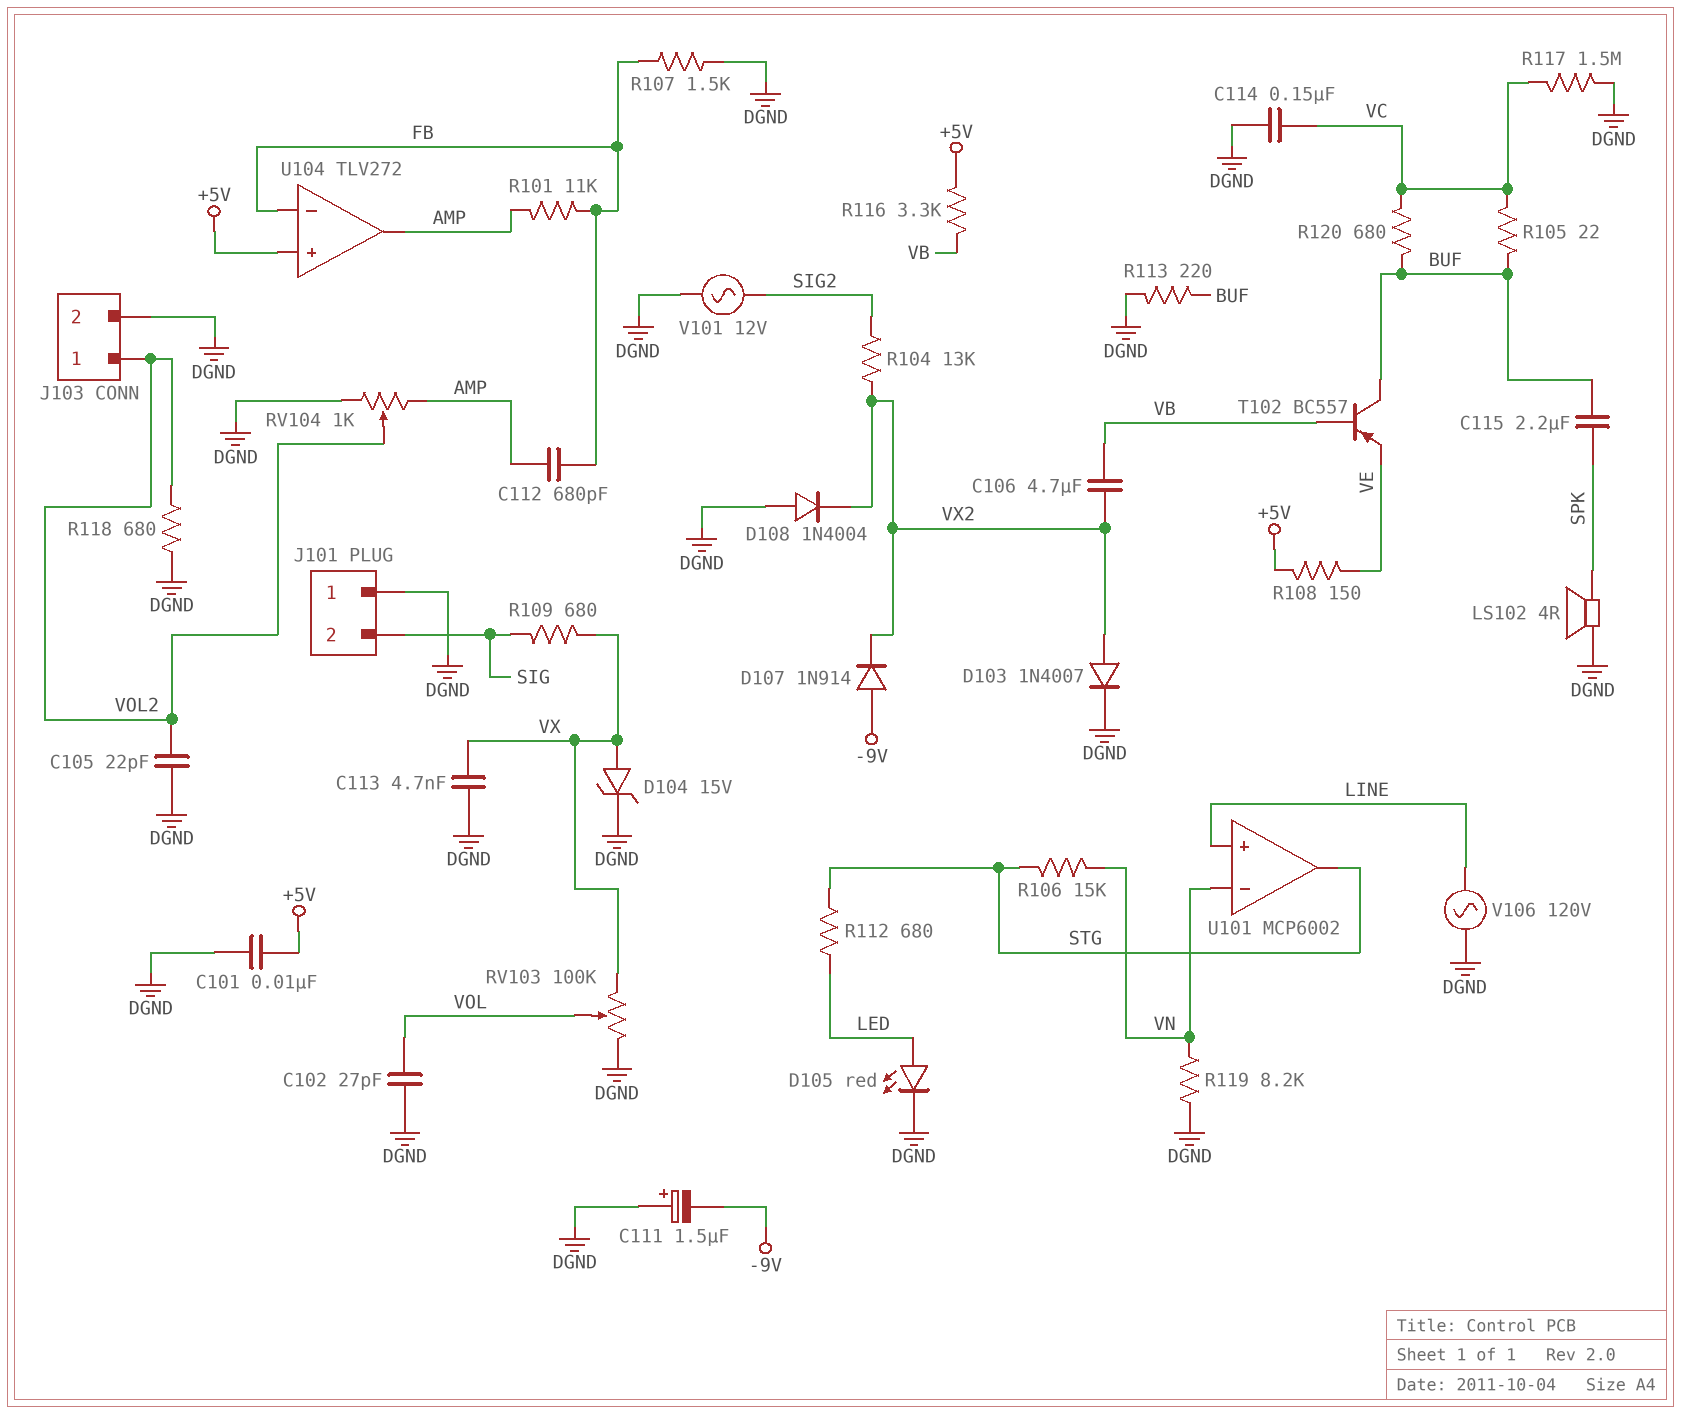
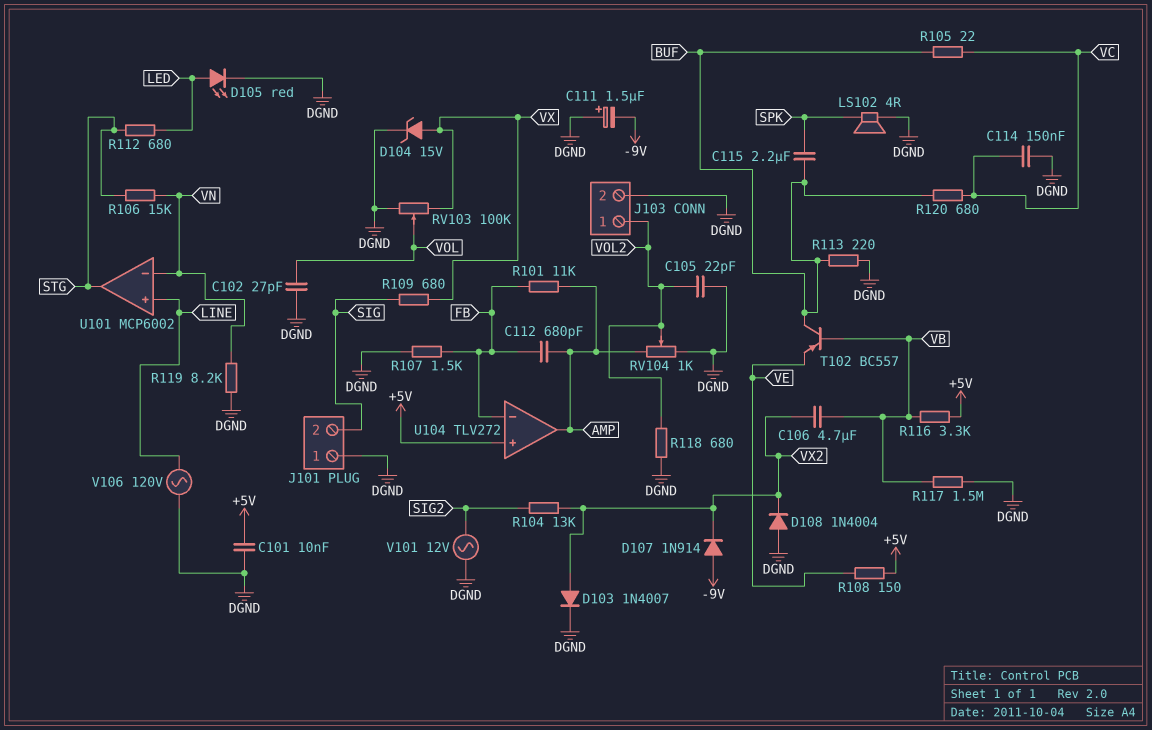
C113: 4.7nF (DGND, VX) -> none
R117: 1.5M (DGND, VC) -> 1.5M (DGND, VB)

